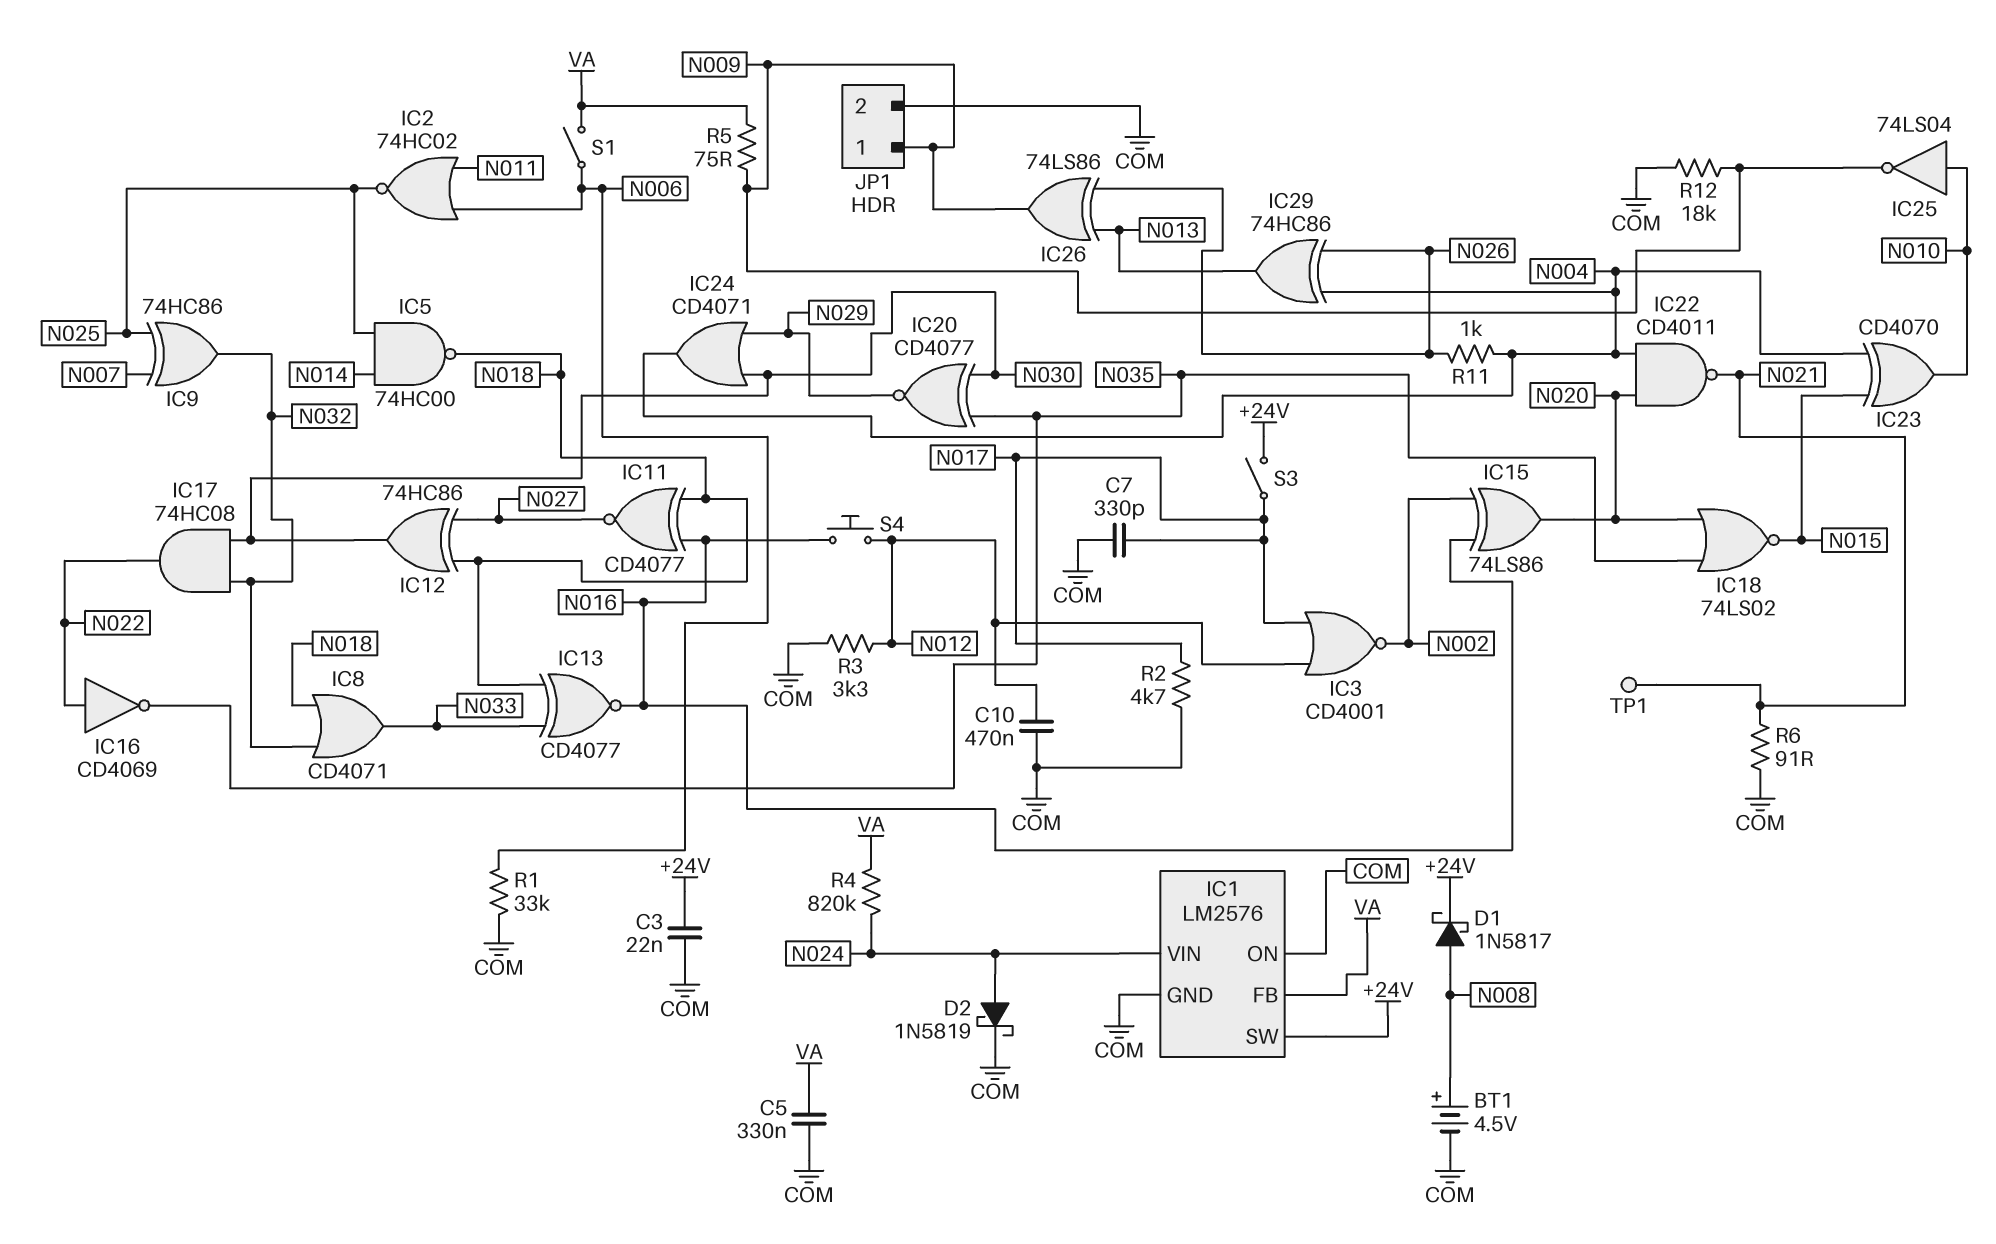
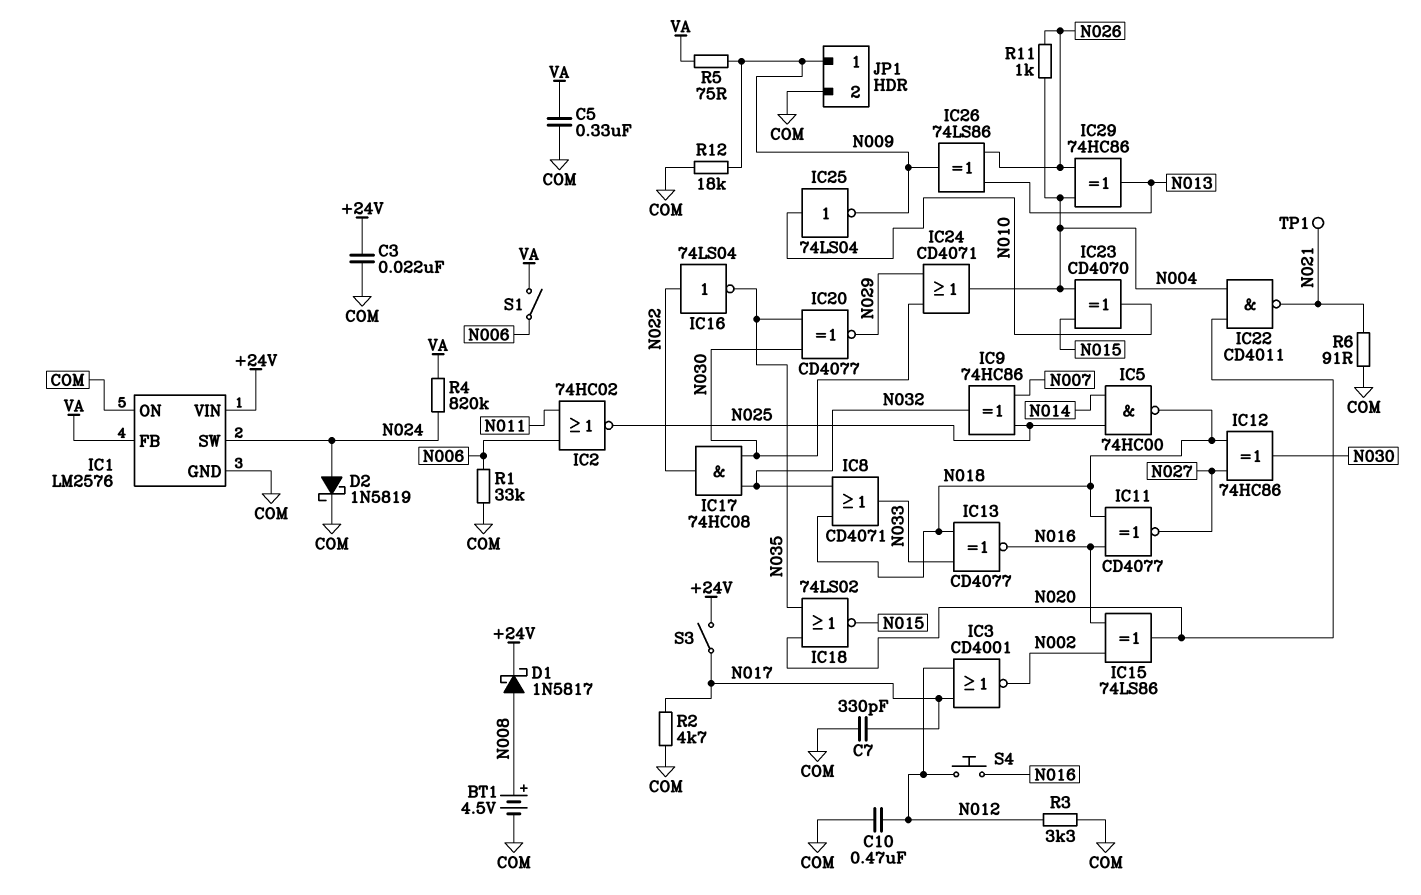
IC1 pin SW: +24V -> N024
IC1 pin VIN: N024 -> +24V
IC16: NOT CD4069 (in N022, out N035) -> NOT 74LS04 (in N022, out N035)

